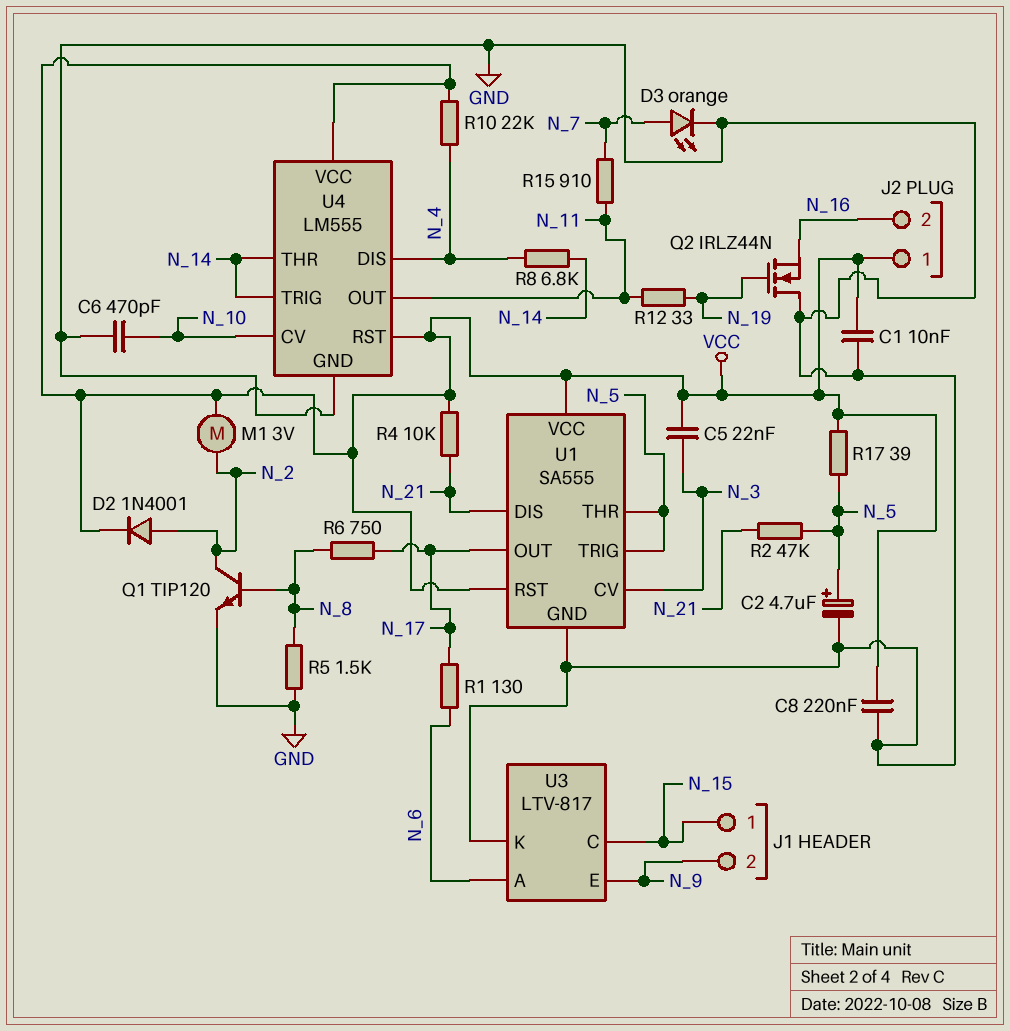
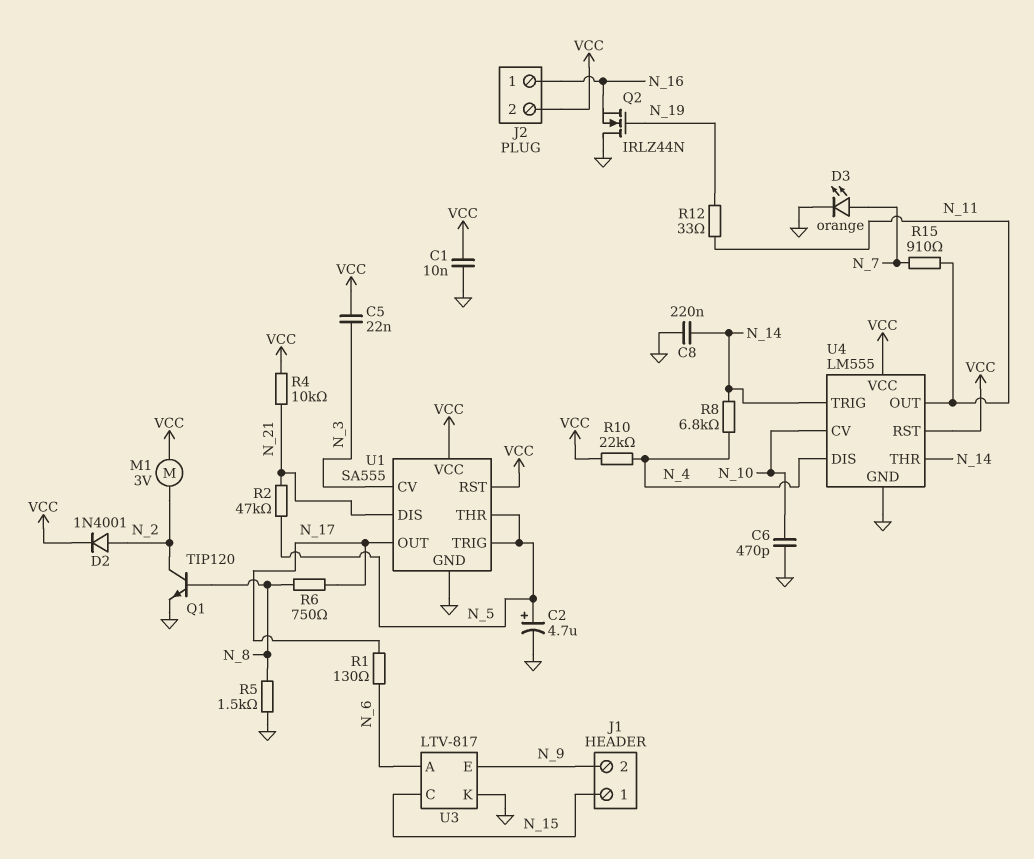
C8: 220nF (GND, VCC) -> 220nF (GND, N_14)
J2 pin 1: VCC -> N_16
J2 pin 2: N_16 -> VCC
R17: 39 (N_5, VCC) -> none

